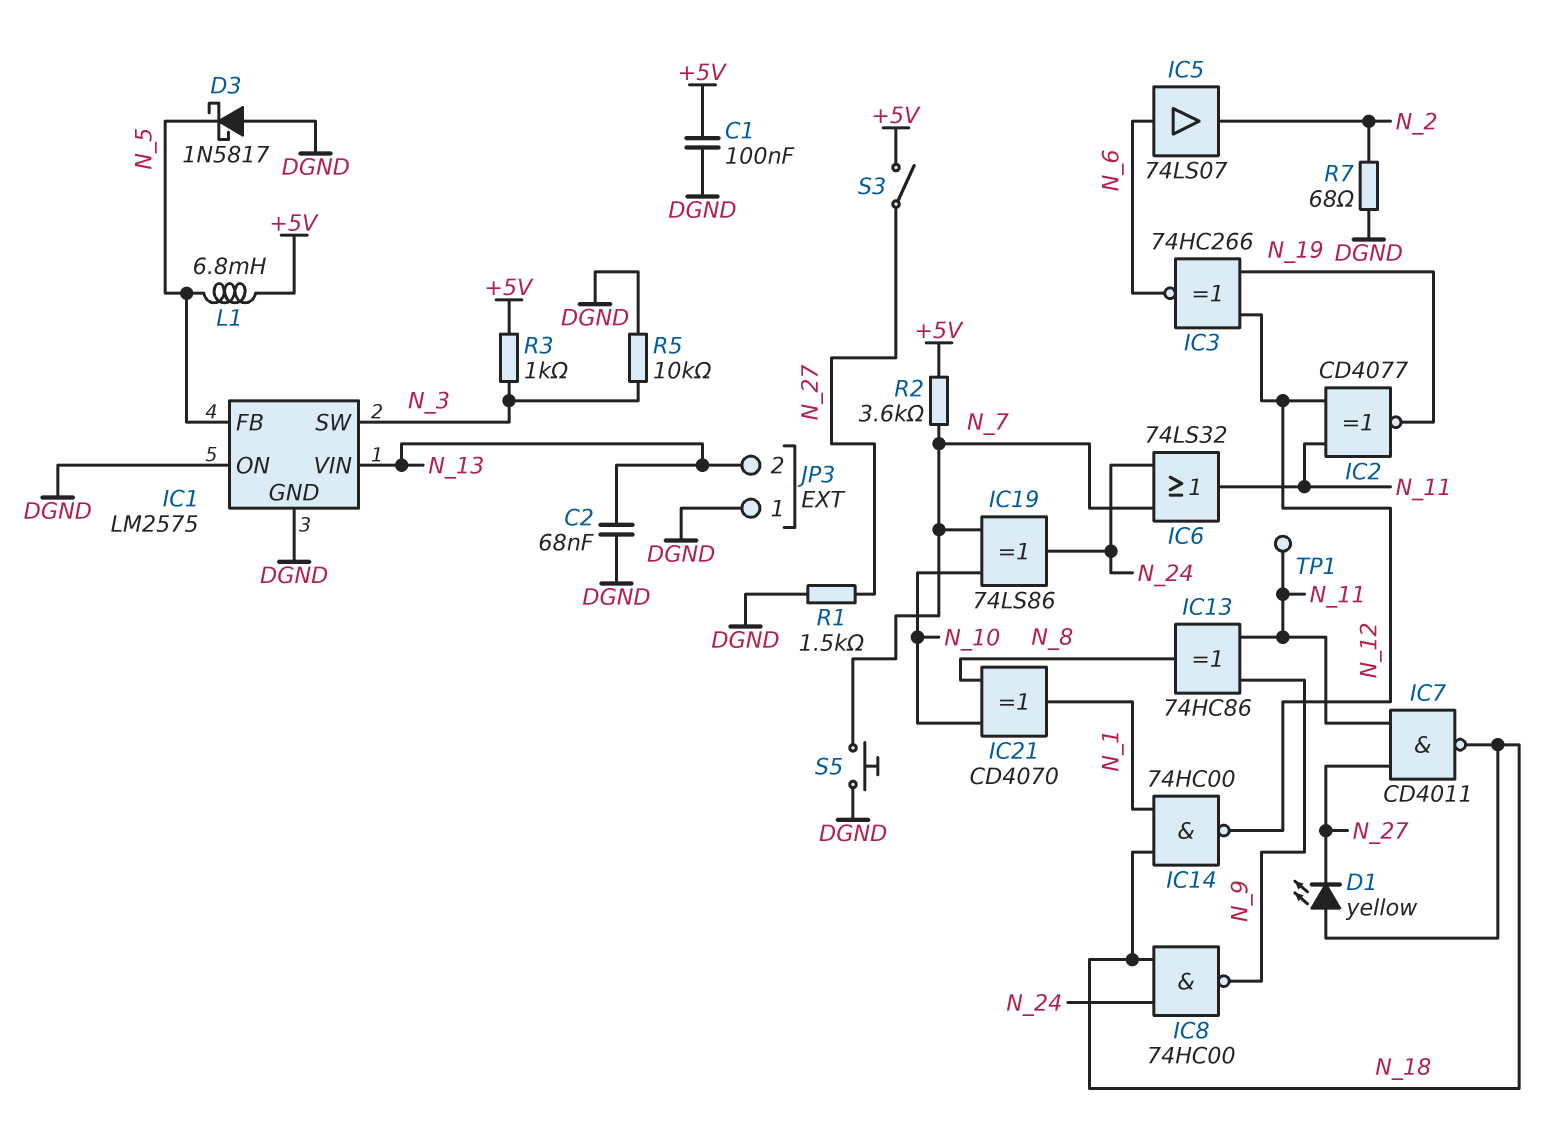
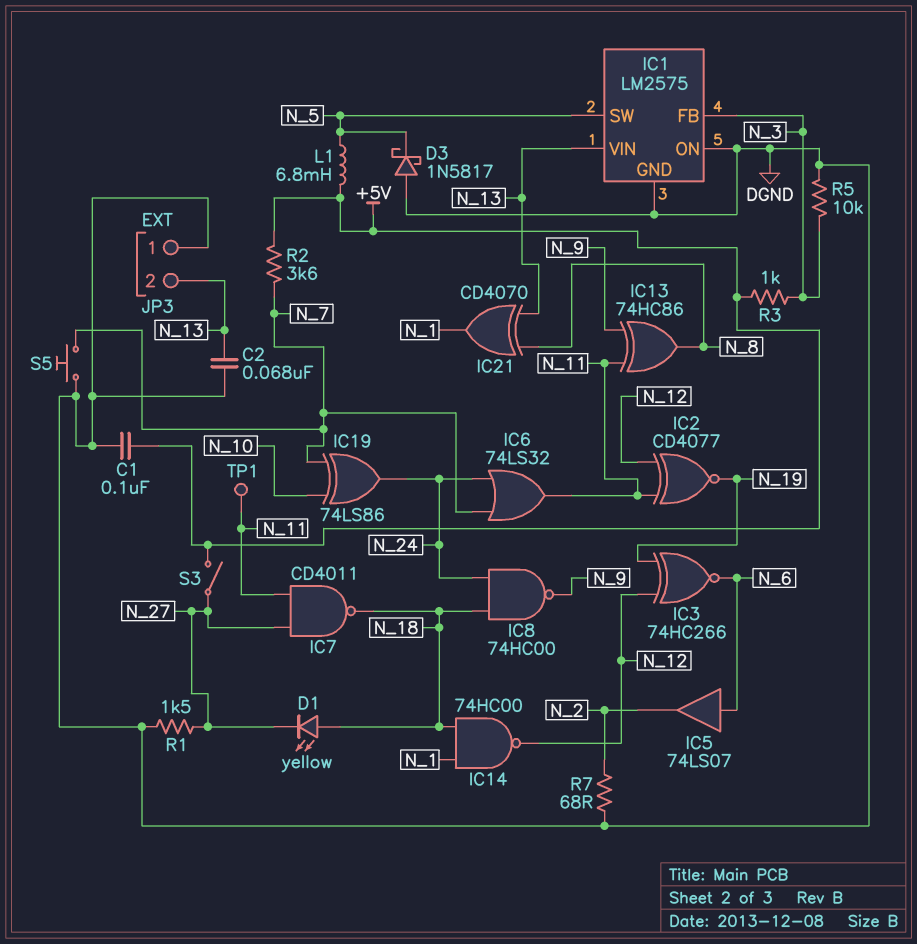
IC1 pin FB: N_5 -> N_3
IC1 pin SW: N_3 -> N_5
IC21: XOR CD4070 (in N_8, in N_10, out N_1) -> XOR CD4070 (in N_8, in N_13, out N_1)

